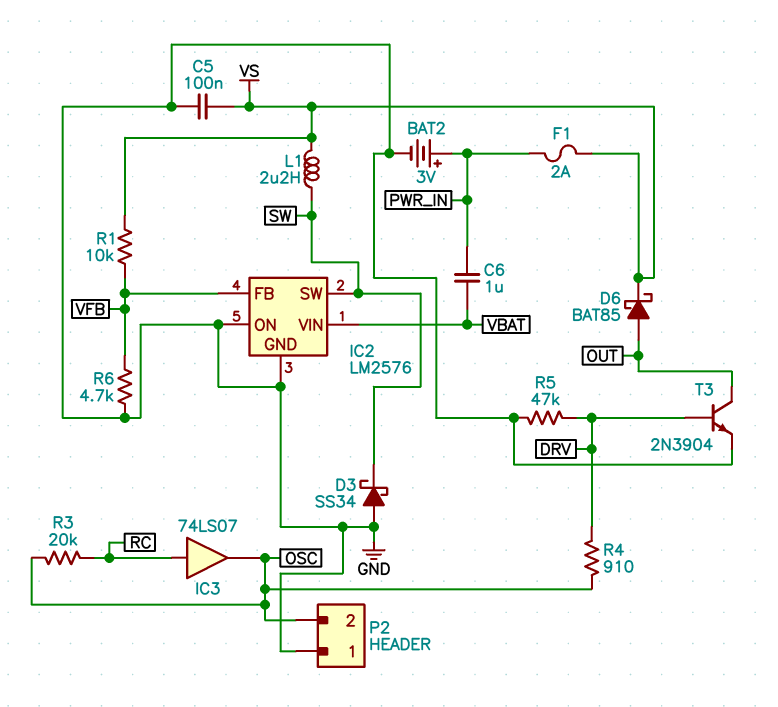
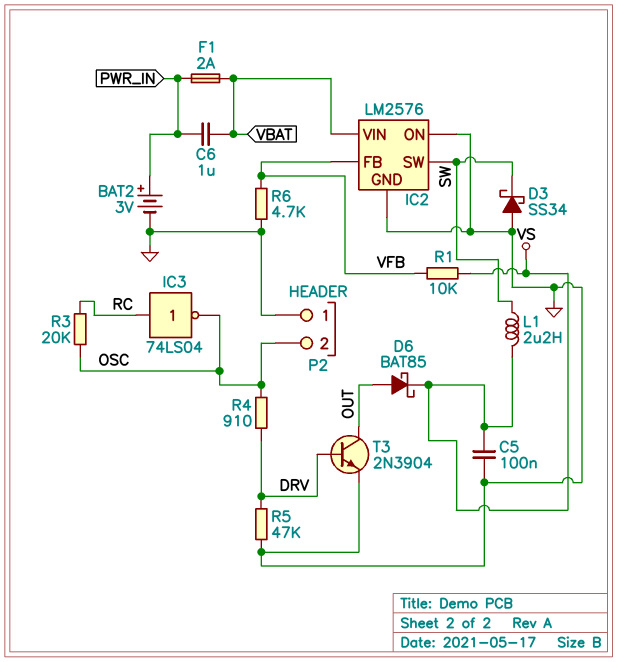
F1: 2A (PWR_IN, VS) -> 2A (PWR_IN, VBAT)
IC3: buffer 74LS07 (in RC, out OSC) -> NOT 74LS04 (in RC, out OSC)

